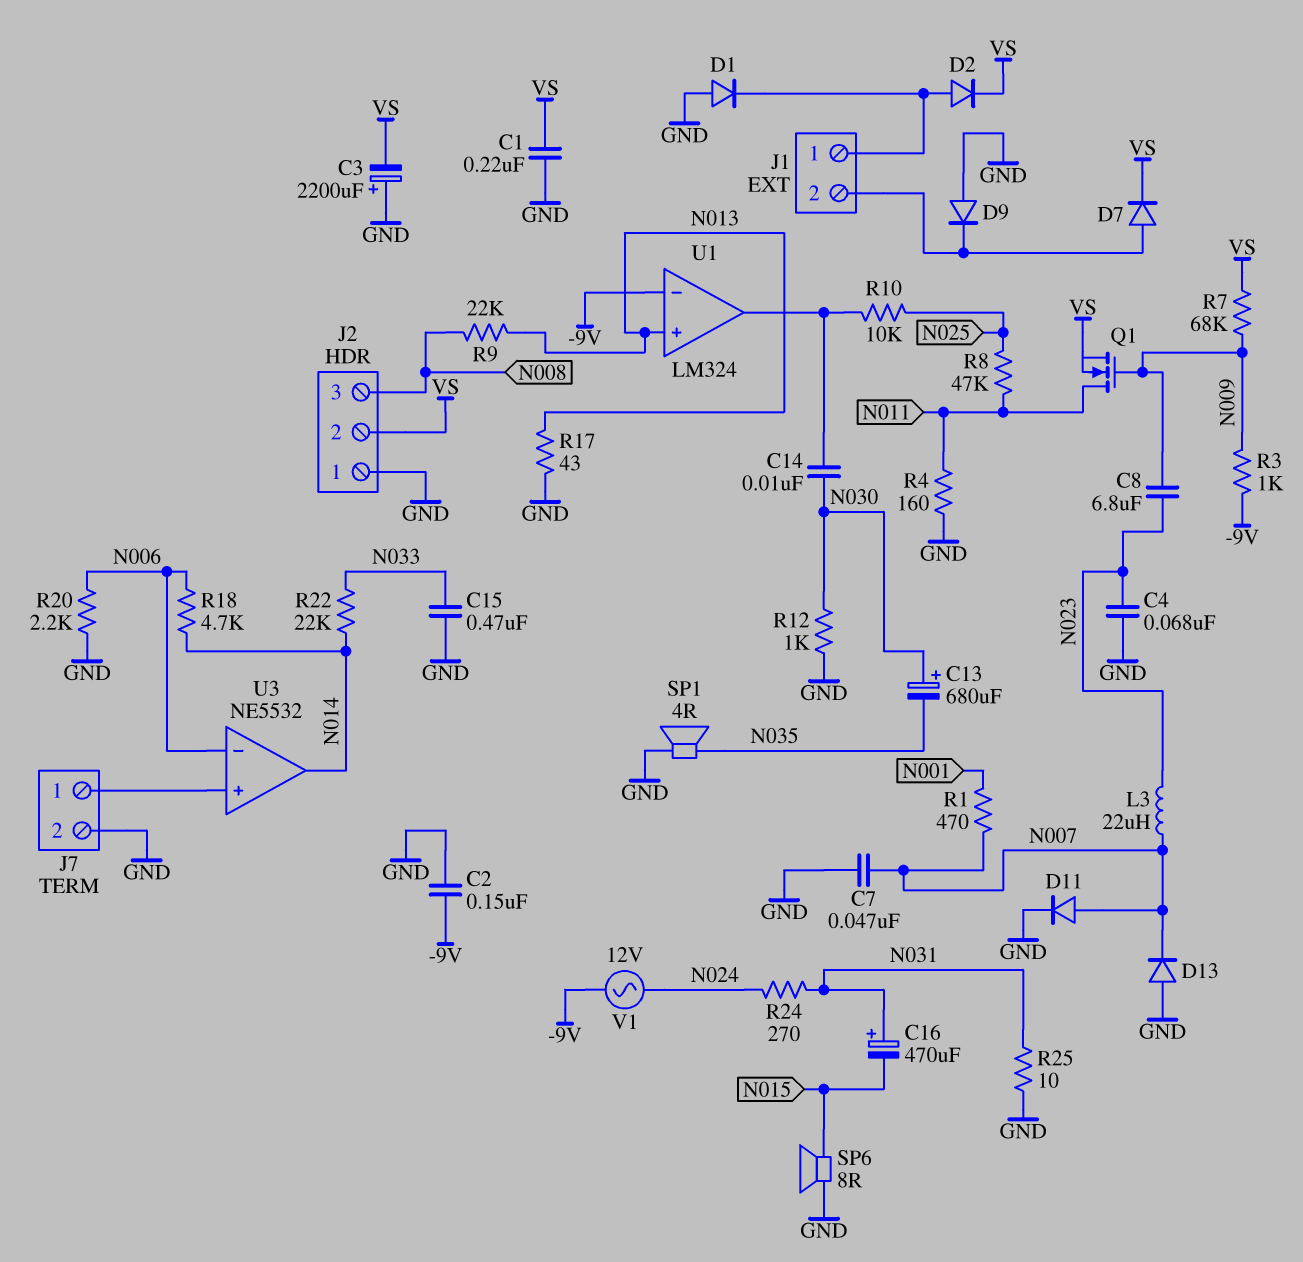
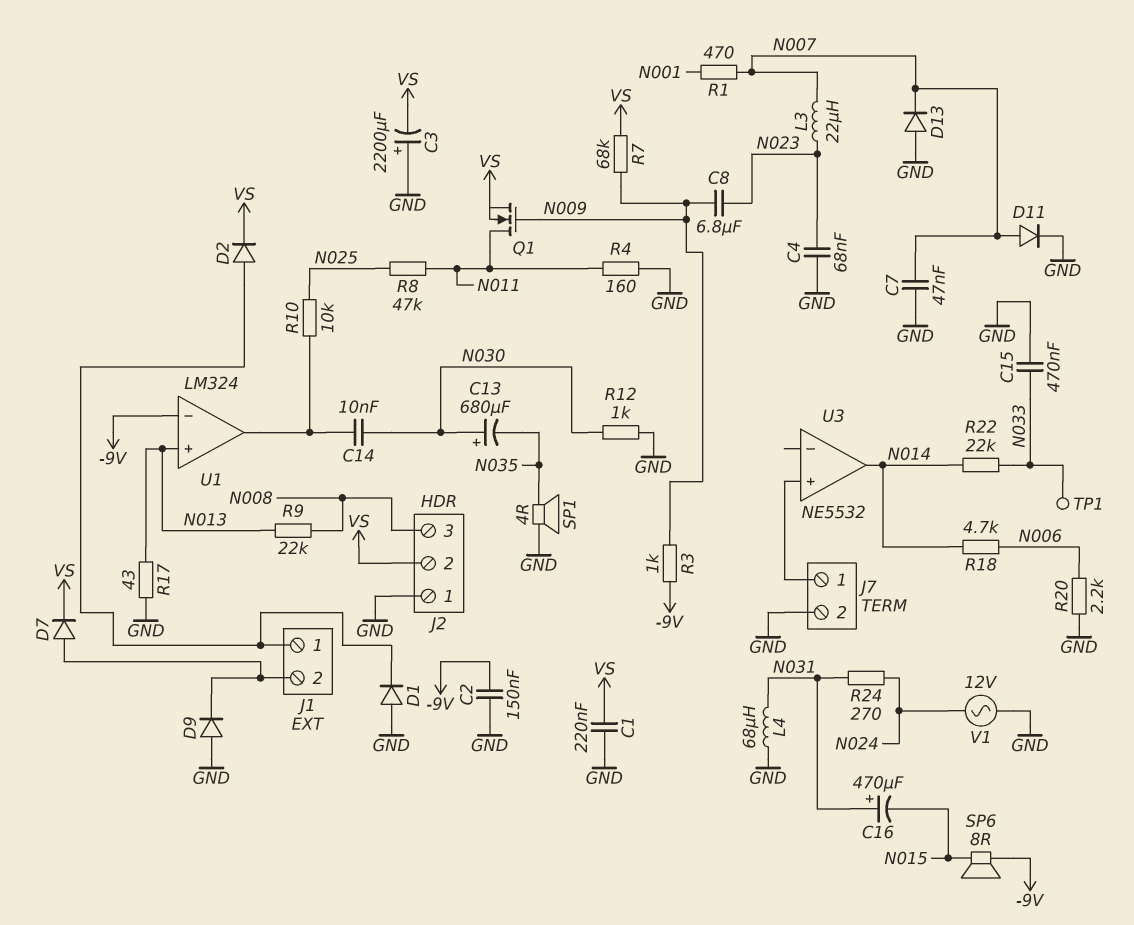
L4: none -> 68uH (GND, N031)
R25: 10 (GND, N031) -> none
SP6: speaker 8R (GND, N015) -> speaker 8R (-9V, N015)
TP1: none -> test point (N033)
U3 pin in-: N006 -> none
V1: AC 12V (-9V, N024) -> AC 12V (GND, N024)

